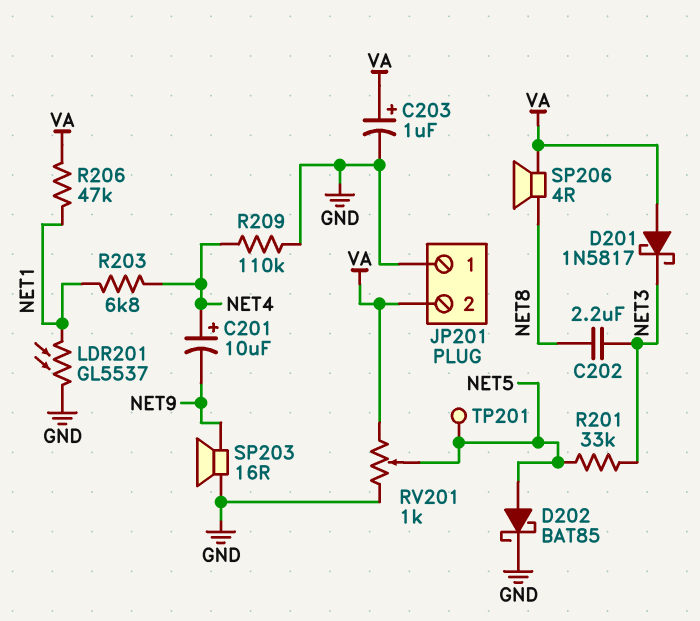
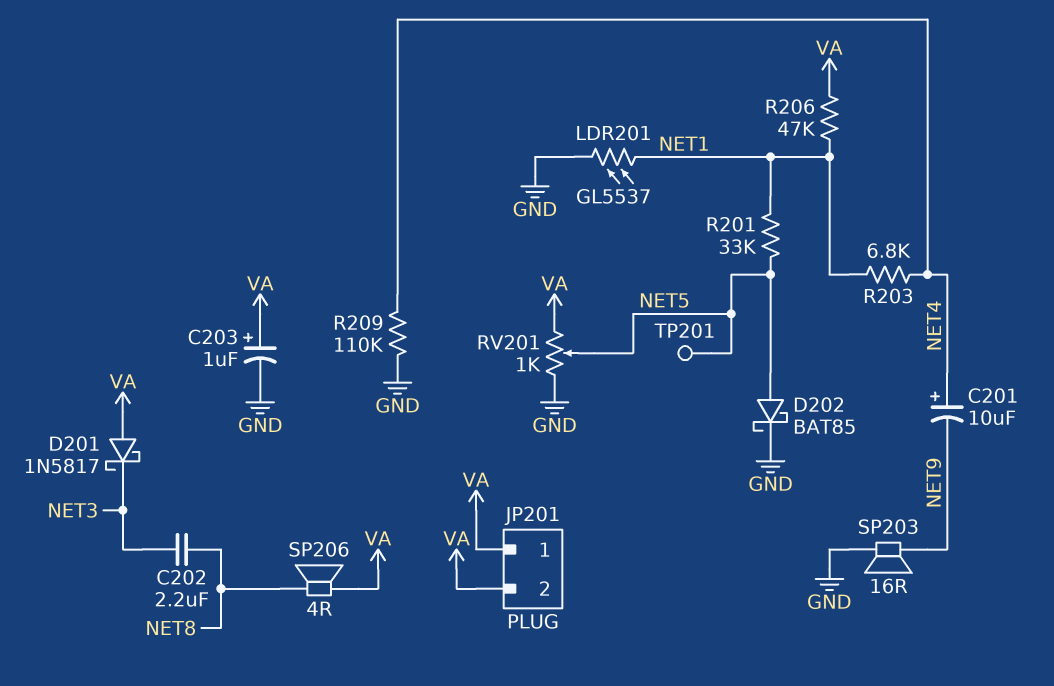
JP201 pin 1: GND -> VA
R201: 33k (NET3, NET5) -> 33k (NET1, NET5)

